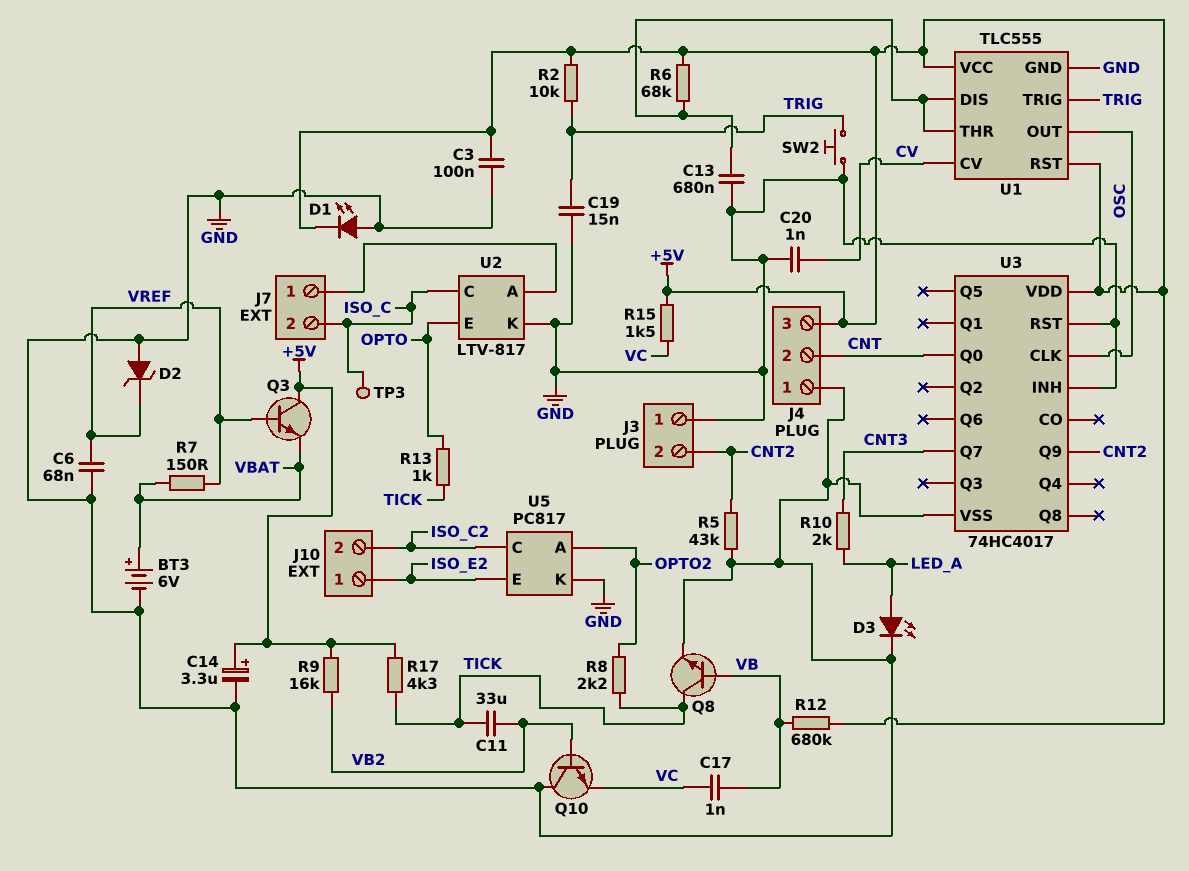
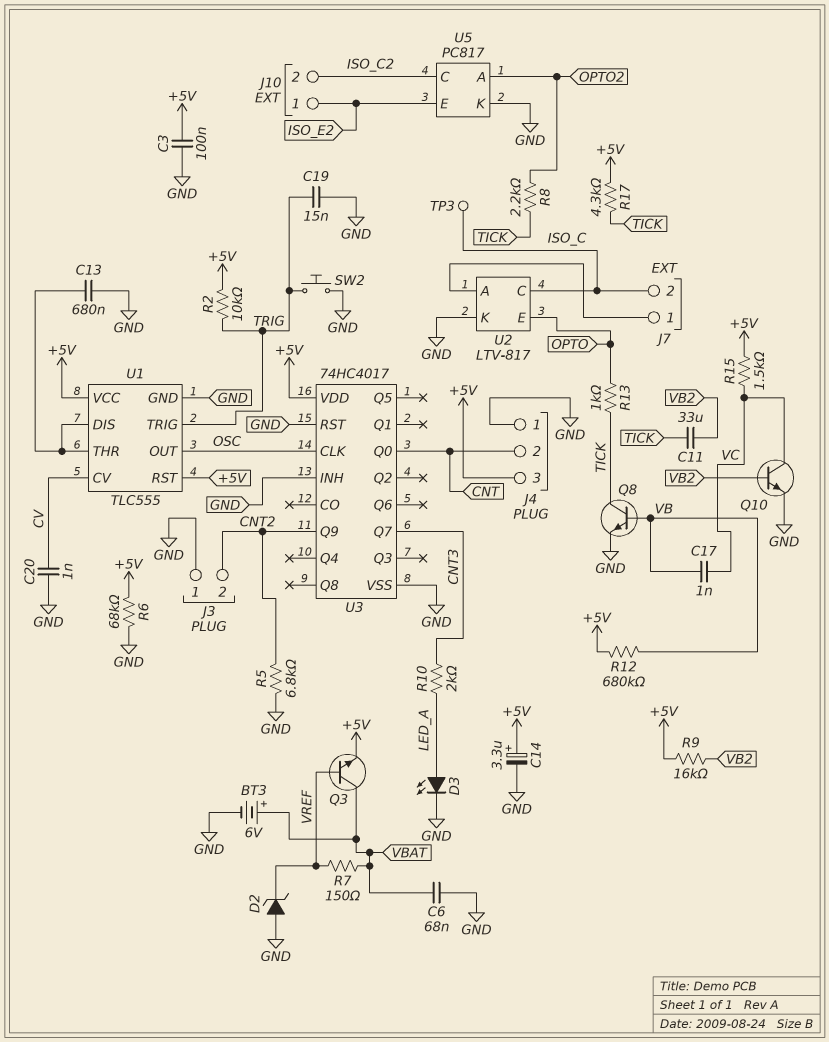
C6: 68nF (GND, VREF) -> 68nF (GND, VBAT)
D1: LED (A GND, K +5V) -> none
Q3: NPN (B VREF, C +5V, E VBAT) -> NPN (B VREF, C VBAT, E +5V)
Q10: NPN (B VB2, C GND, E VC) -> NPN (B VB2, C VC, E GND)
R5: 43k (CNT2, GND) -> 6.8k (CNT2, GND)
R6: 68k (+5V, U1/DIS) -> 68k (+5V, GND)

